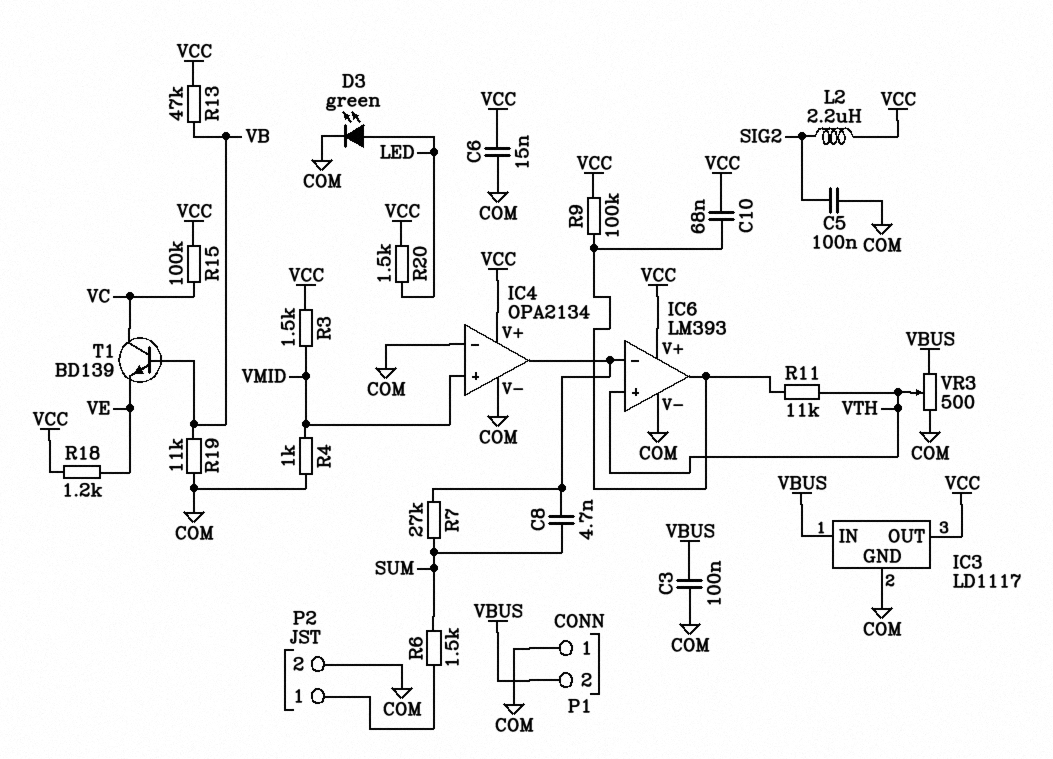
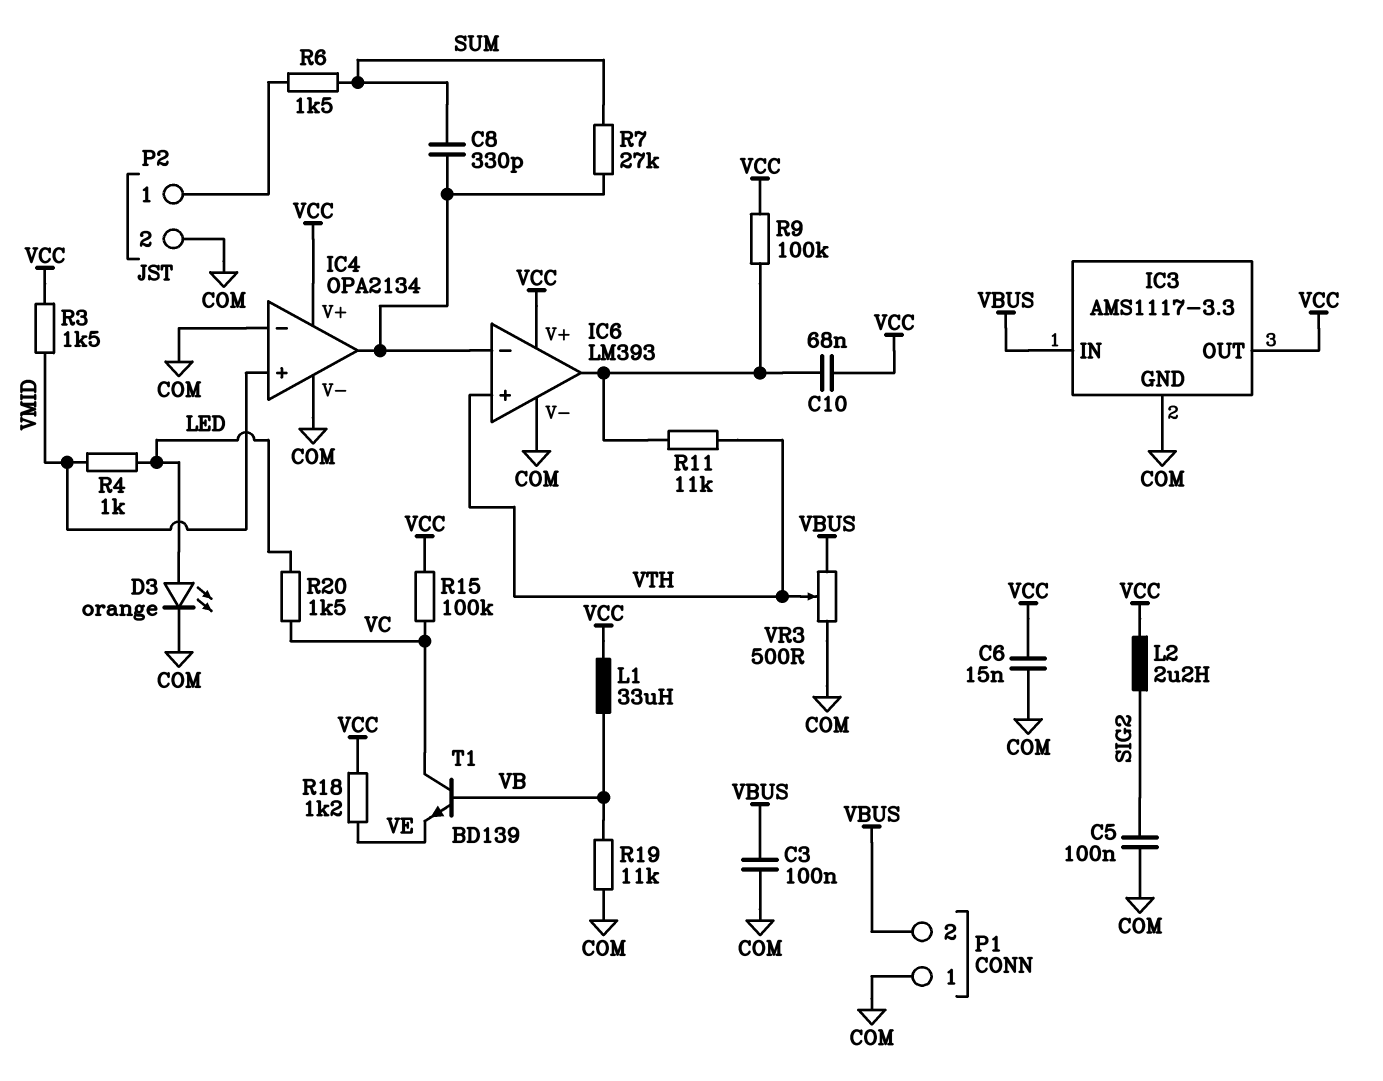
C8: 4.7nF (IC4/out, SUM) -> 330pF (IC4/out, SUM)
D3: LED green (A LED, K COM) -> LED orange (A LED, K COM)
IC3: LD1117 -> AMS1117-3.3
L1: none -> 33uH (VB, VCC)
R4: 1k (COM, VMID) -> 1k (LED, VMID)
R13: 47k (VB, VCC) -> none
R20: 1.5k (LED, VCC) -> 1.5k (LED, VC)

